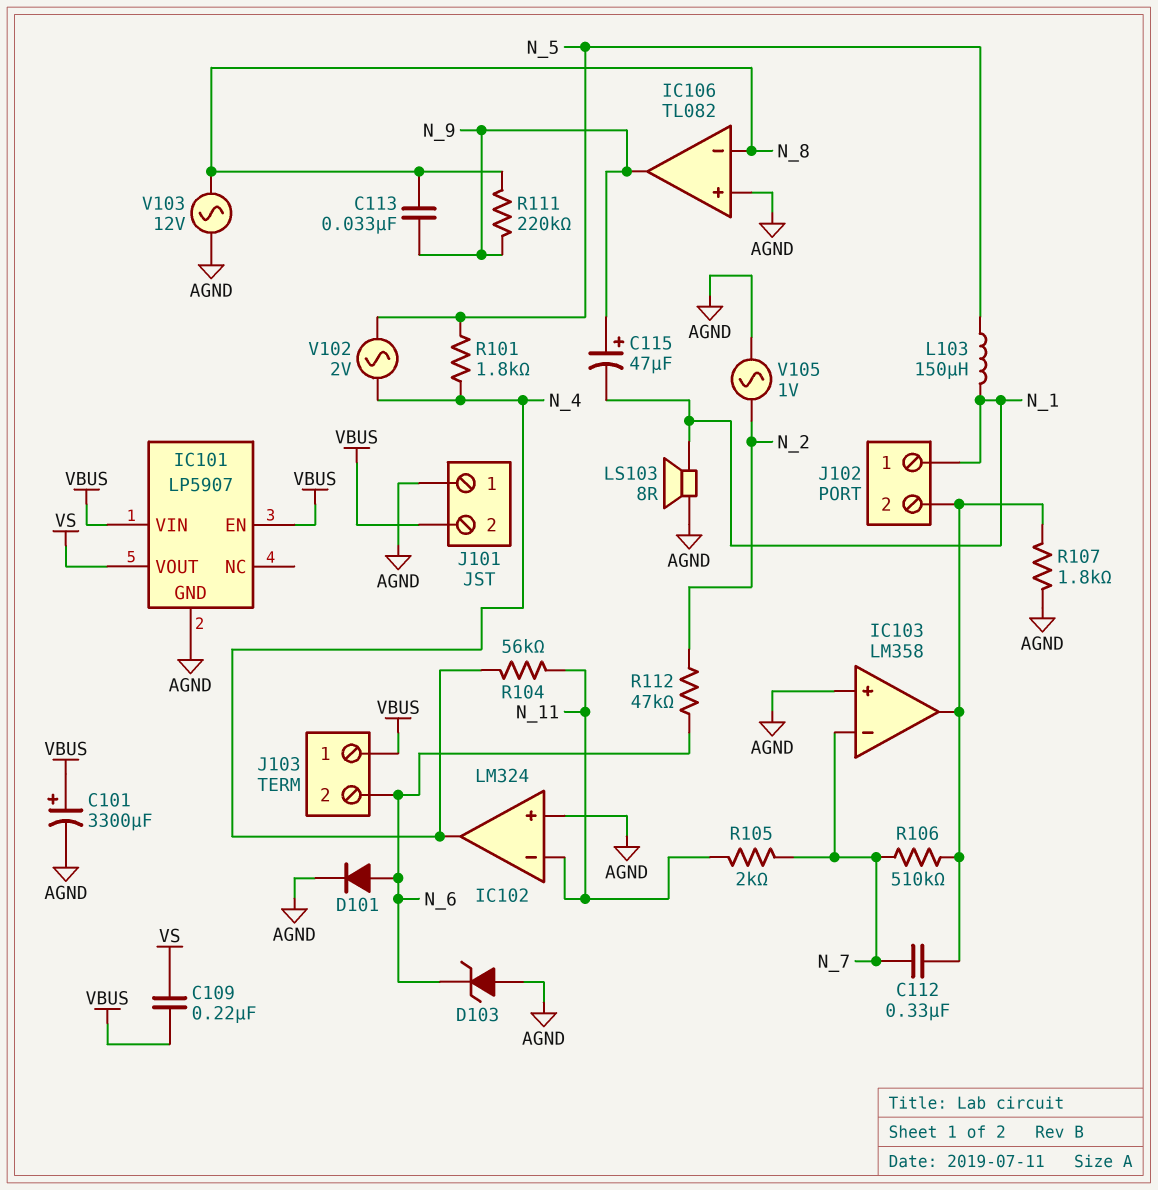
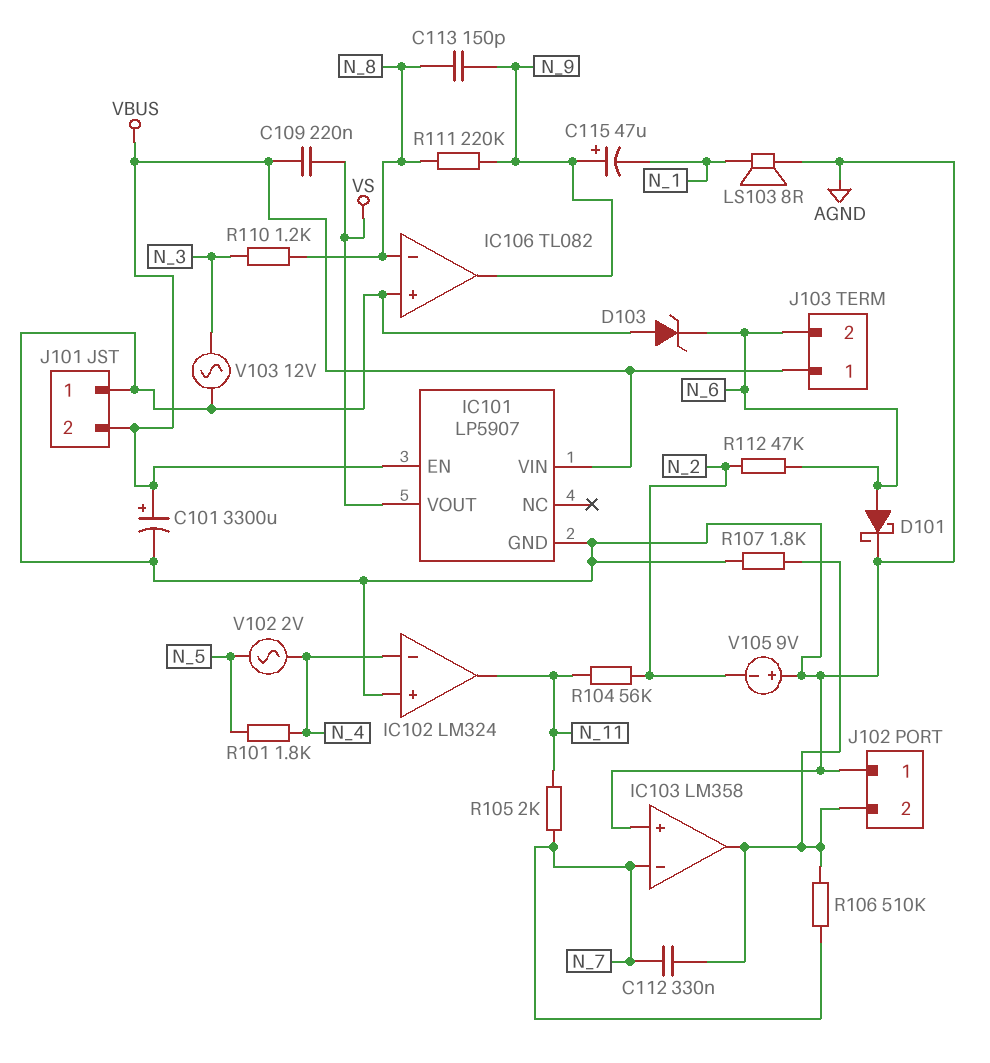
C113: 33nF (N_8, N_9) -> 150pF (N_8, N_9)
D101: diode (A N_6, K AGND) -> schottky (A N_6, K AGND)
IC102 pin in-: N_11 -> N_4
IC102 pin out: N_4 -> N_11
J102 pin 1: N_1 -> AGND
L103: 150uH (N_1, N_5) -> none
R104: 56k (N_4, N_11) -> 56k (N_2, N_11)
R110: none -> 1.2k (N_3, N_8)
V103: AC 12V (AGND, N_8) -> AC 12V (AGND, N_3)
V105: AC 1V (AGND, N_2) -> 9V (plus AGND, minus N_2)

